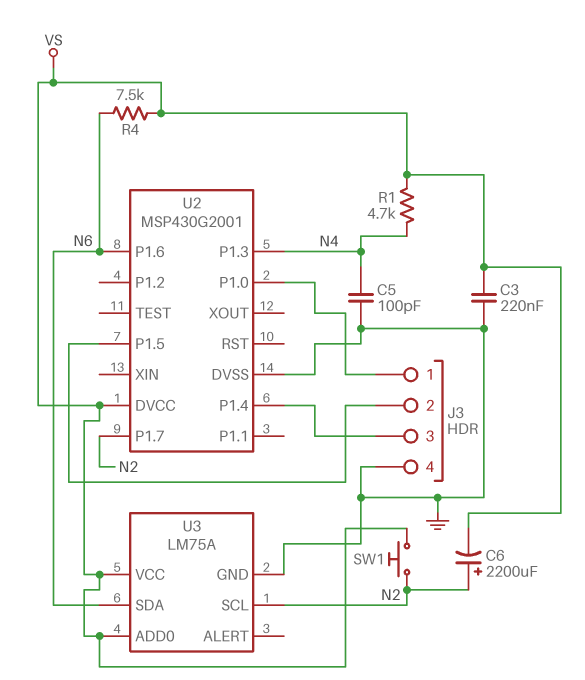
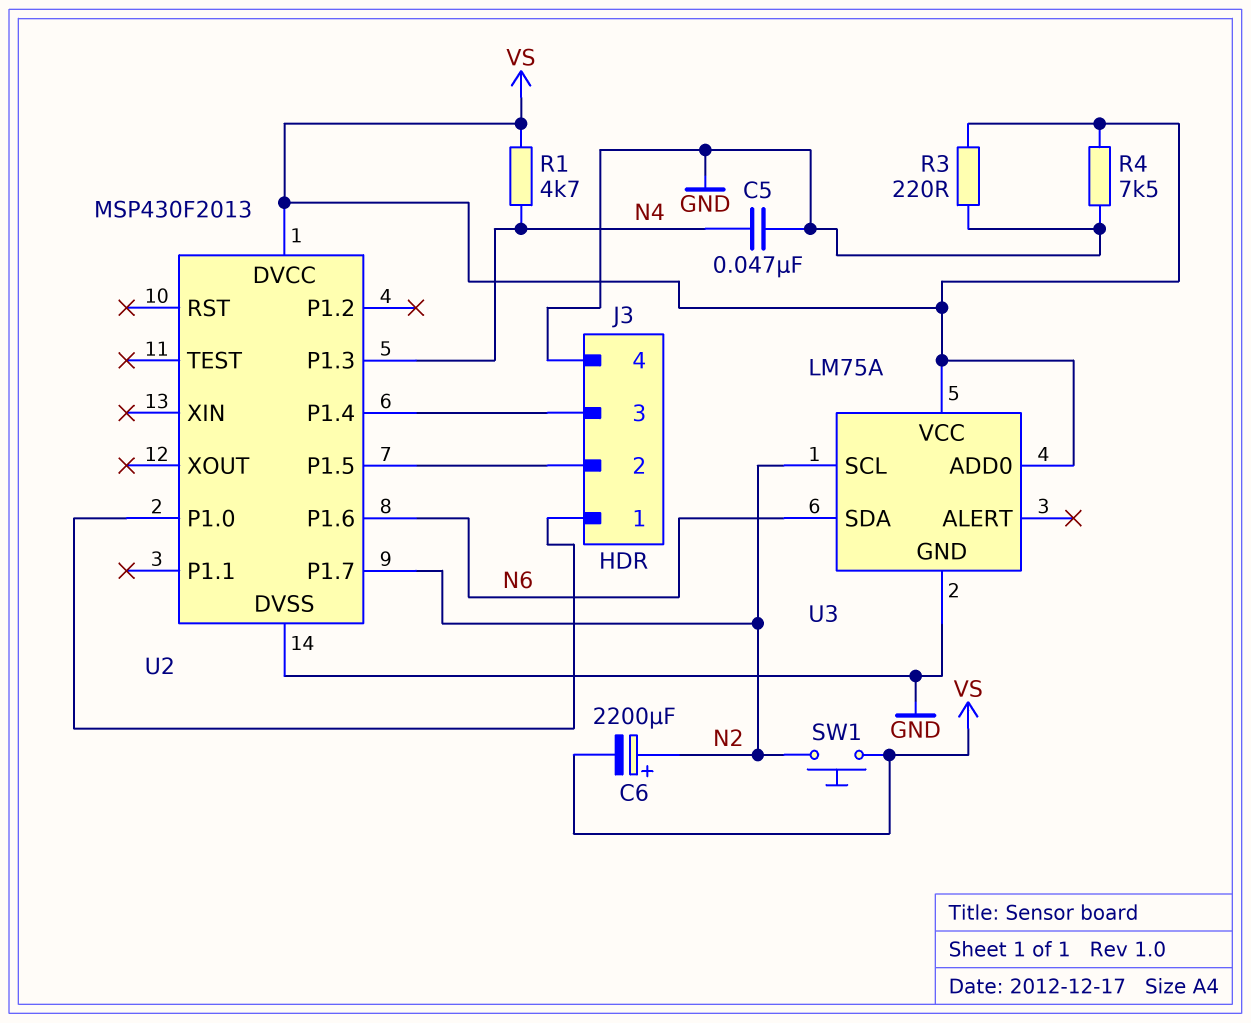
C3: 220nF (GND, VS) -> none
C5: 100pF (GND, N4) -> 47nF (GND, N4)
R3: none -> 220 (GND, VS)
R4: 7.5k (N6, VS) -> 7.5k (GND, VS)
U2: MSP430G2001 -> MSP430F2013

